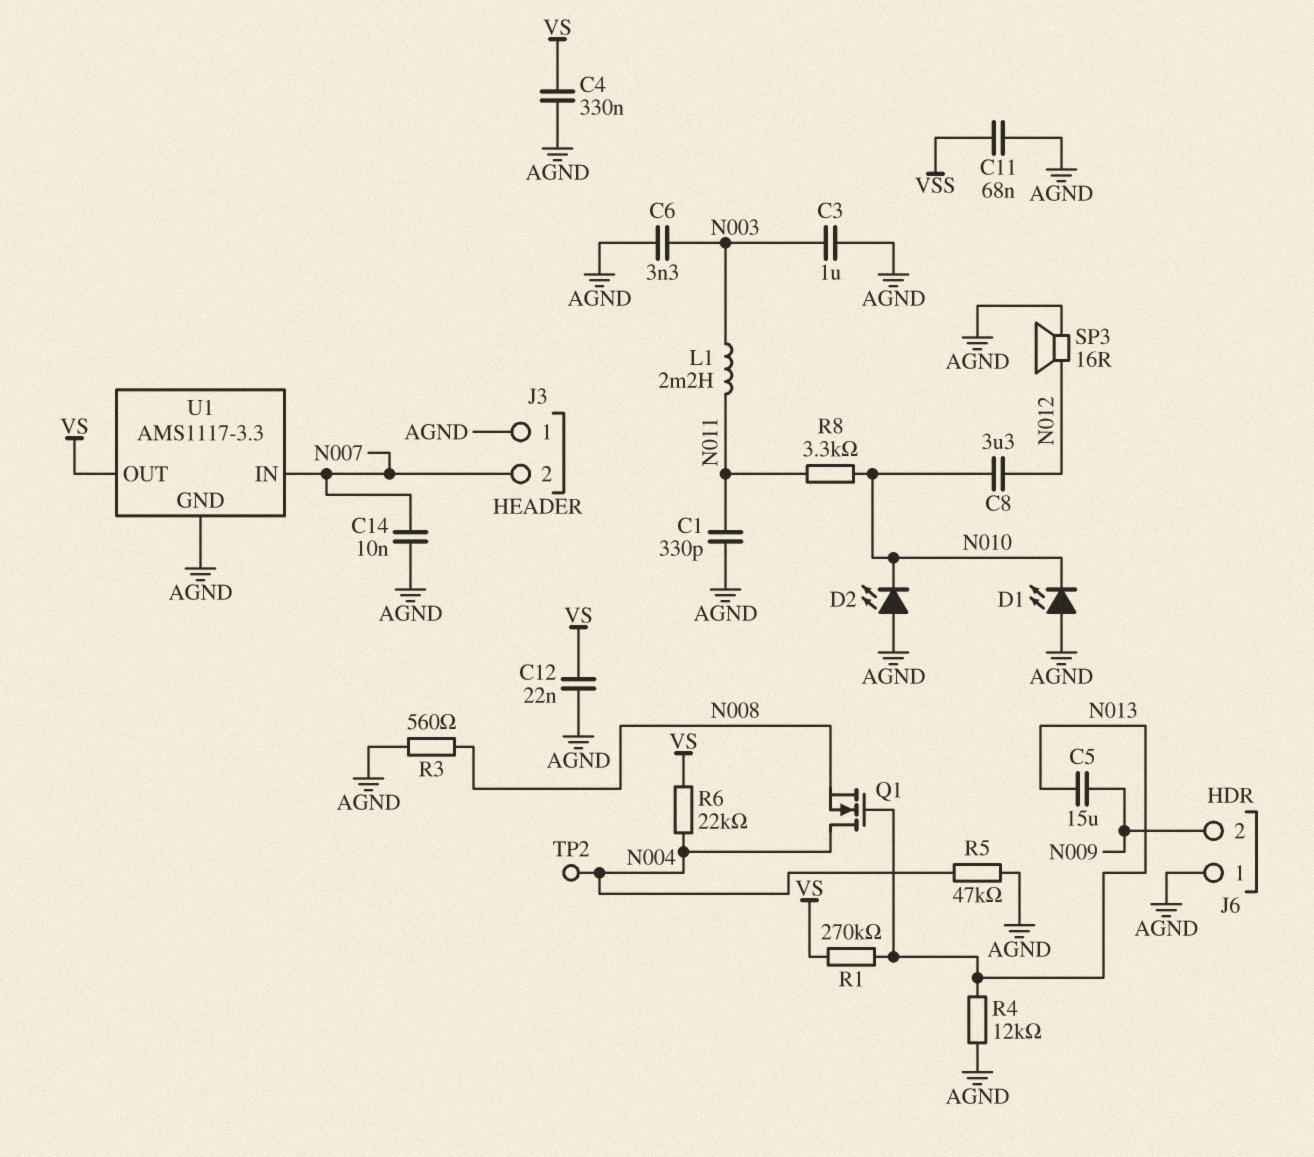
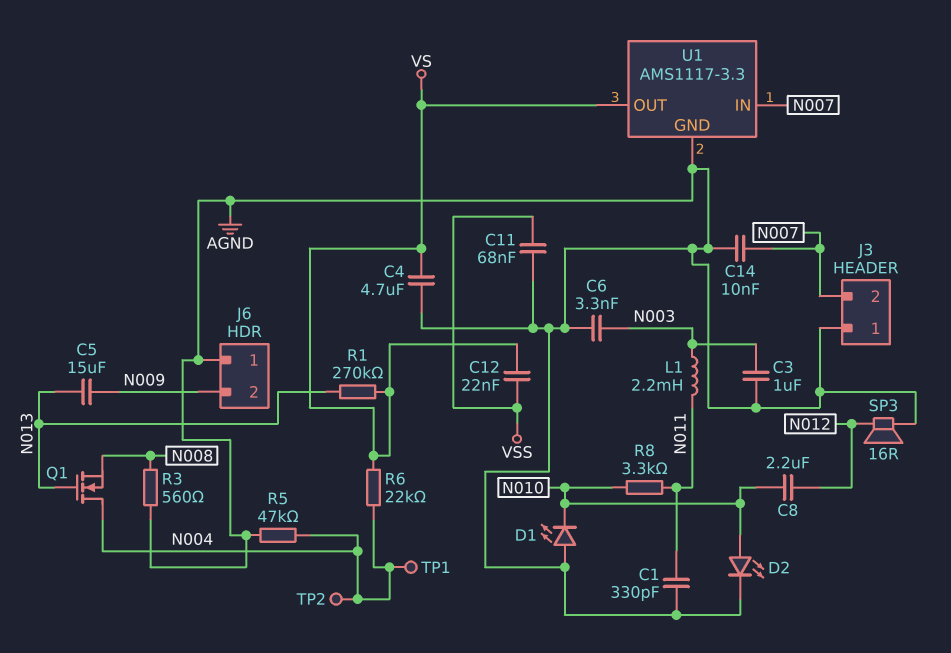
C4: 330nF (AGND, VS) -> 4.7uF (AGND, VS)
C8: 3.3uF (N010, N012) -> 2.2uF (N010, N012)
C12: 22nF (AGND, VS) -> 22nF (VS, VSS)
D2: LED (A AGND, K N010) -> LED (A N010, K AGND)
R4: 12k (AGND, N013) -> none
TP1: none -> test point (N004)

